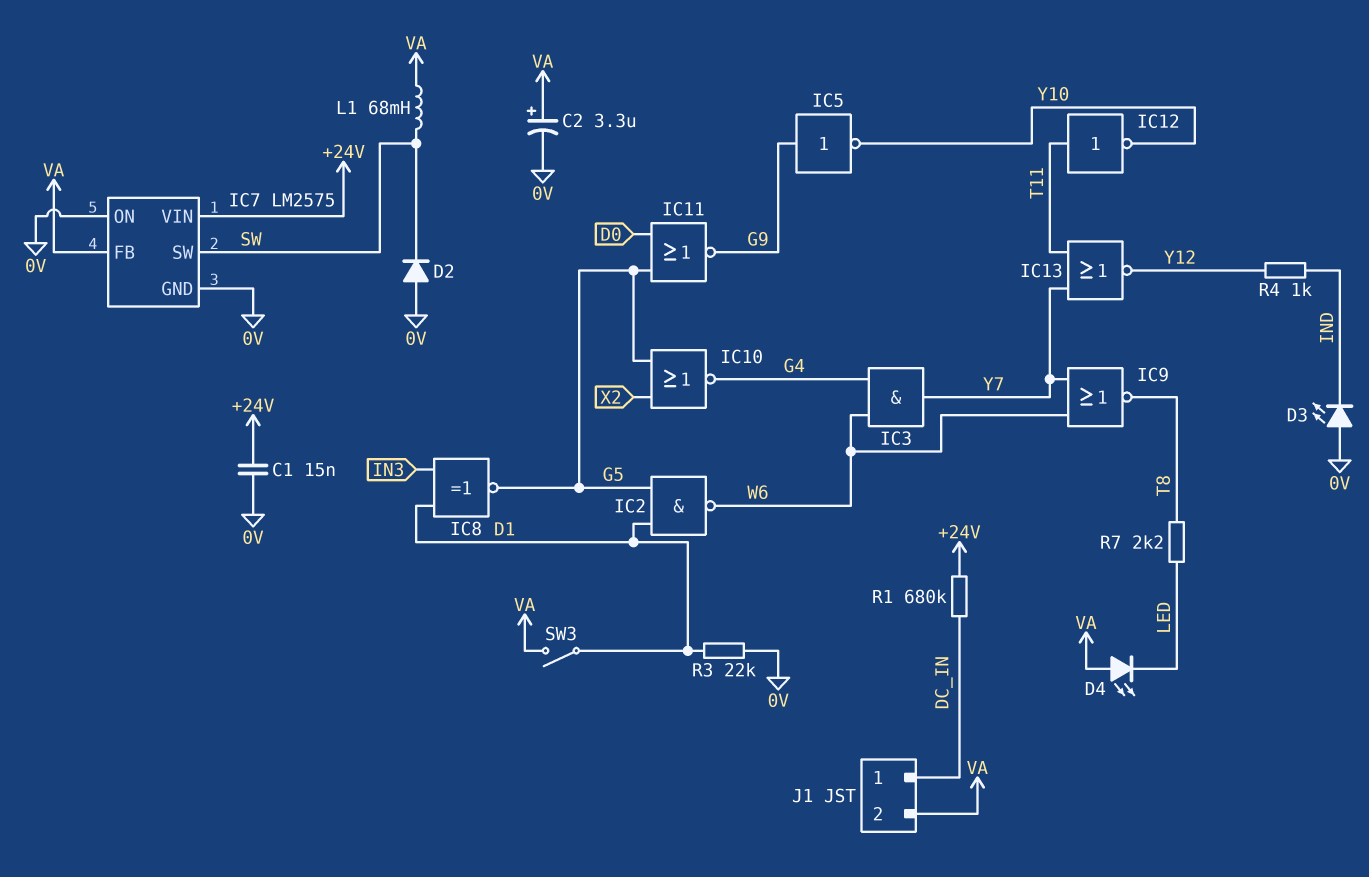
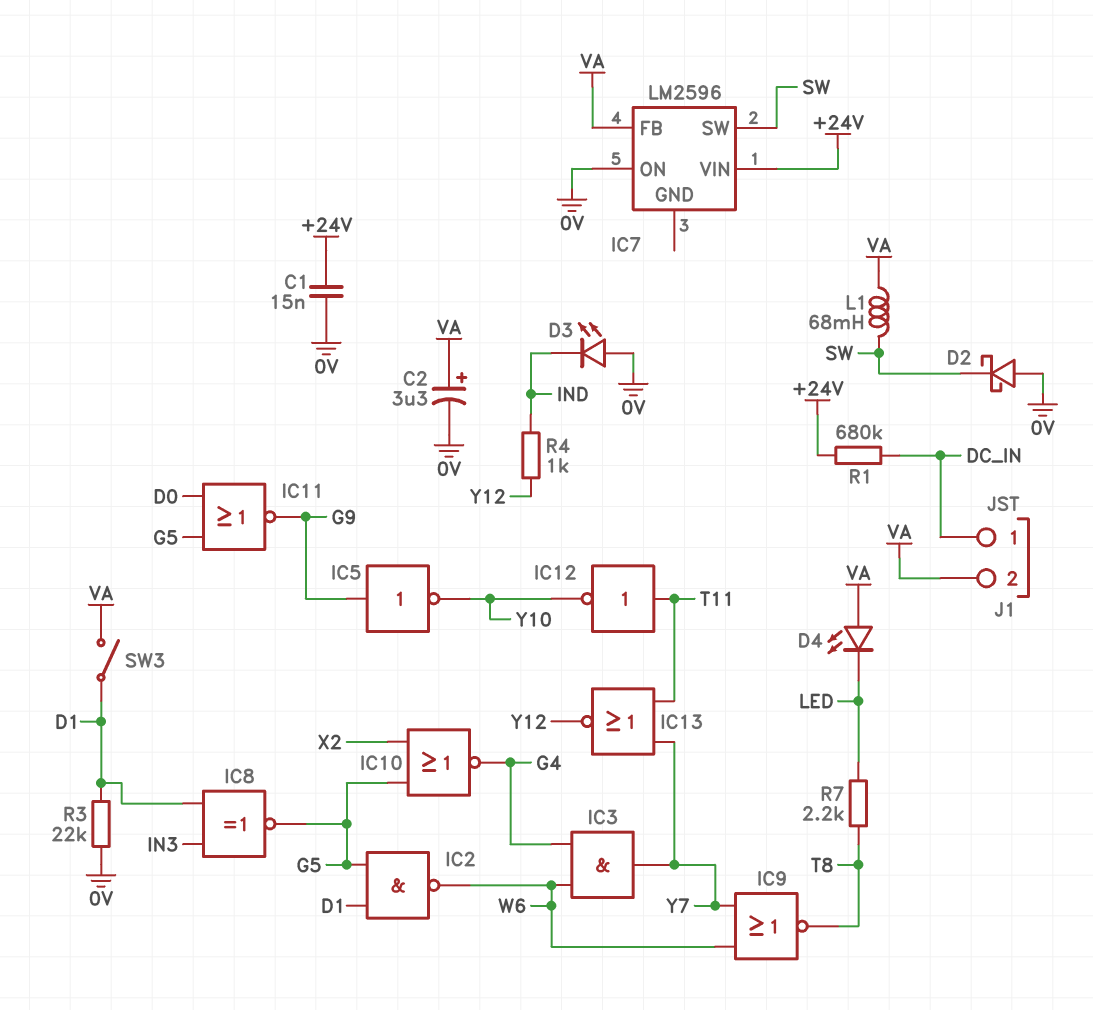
D2: diode (A 0V, K SW) -> schottky (A 0V, K SW)
IC7: LM2575 -> LM2596
IC7 pin GND: 0V -> none

